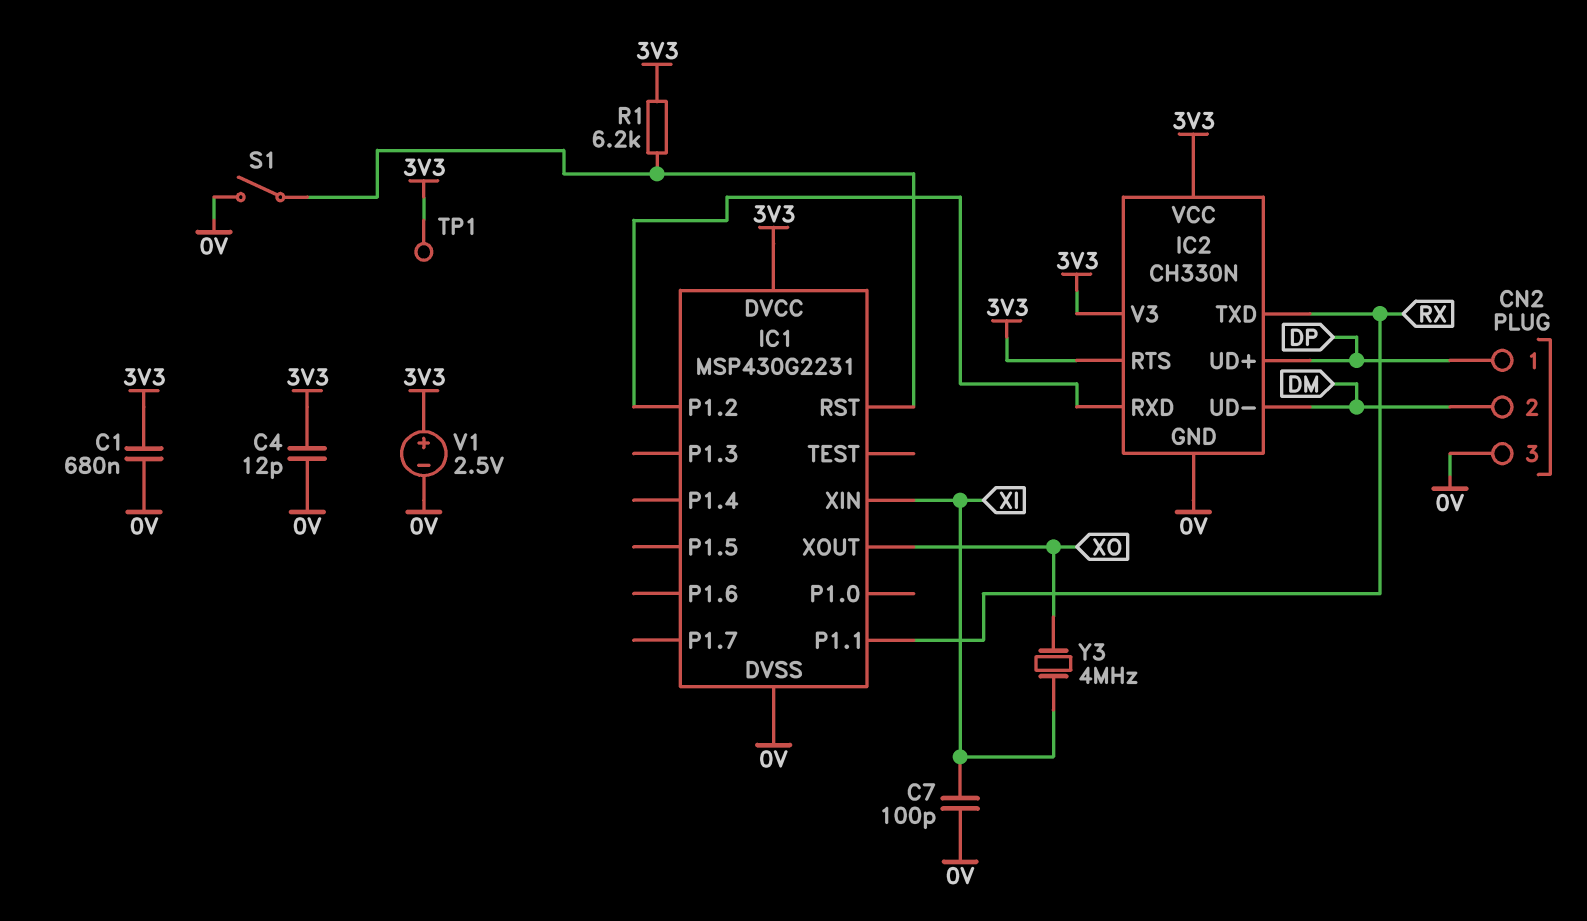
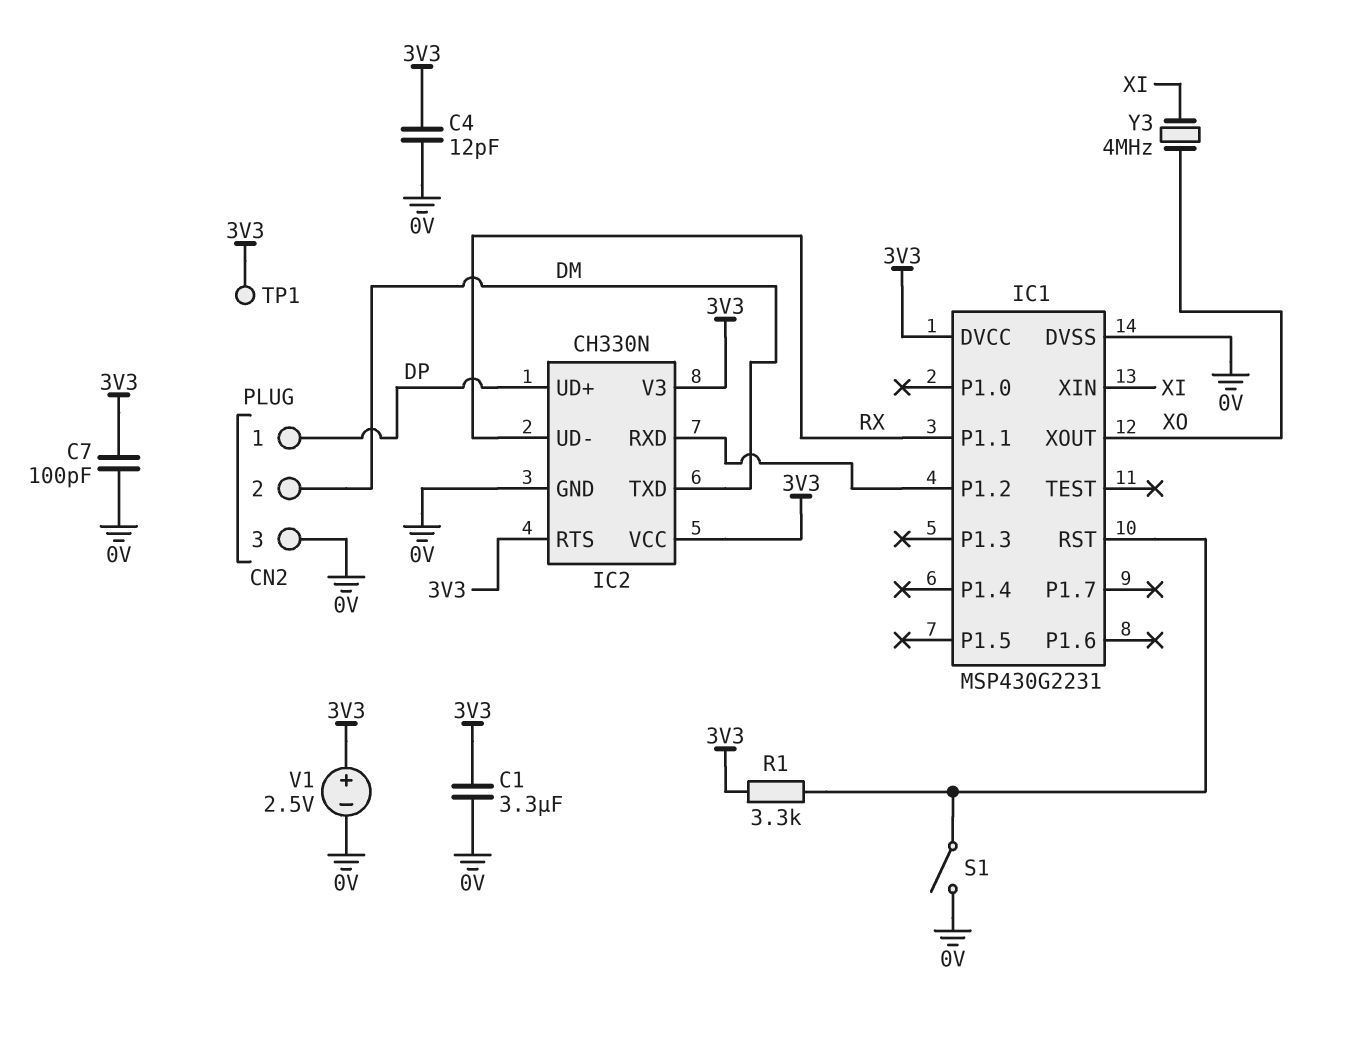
C1: 680nF (0V, 3V3) -> 3.3uF (0V, 3V3)
C7: 100pF (0V, XI) -> 100pF (0V, 3V3)
IC2 pin TXD: RX -> DM
IC2 pin UD-: DM -> RX
R1: 6.2k (3V3, IC1/RST) -> 3.3k (3V3, IC1/RST)

